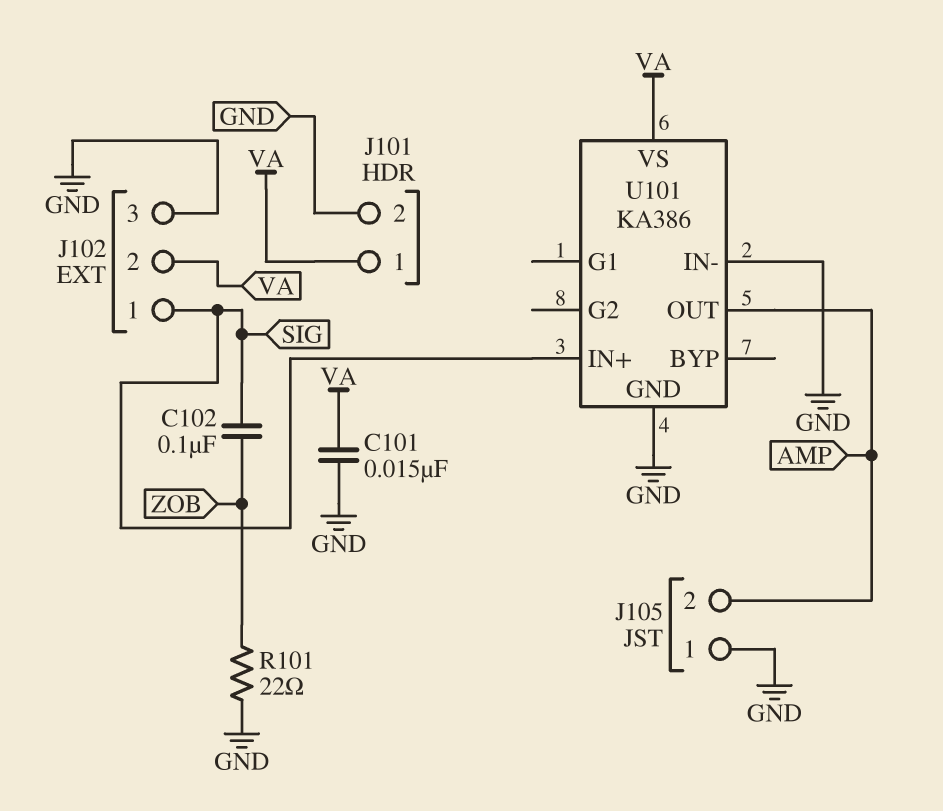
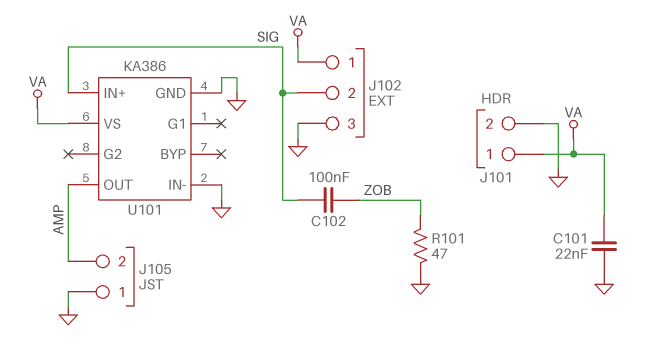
C101: 15nF (GND, VA) -> 22nF (GND, VA)
J102 pin 1: SIG -> VA
J102 pin 2: VA -> SIG
R101: 22 (GND, ZOB) -> 47 (GND, ZOB)

